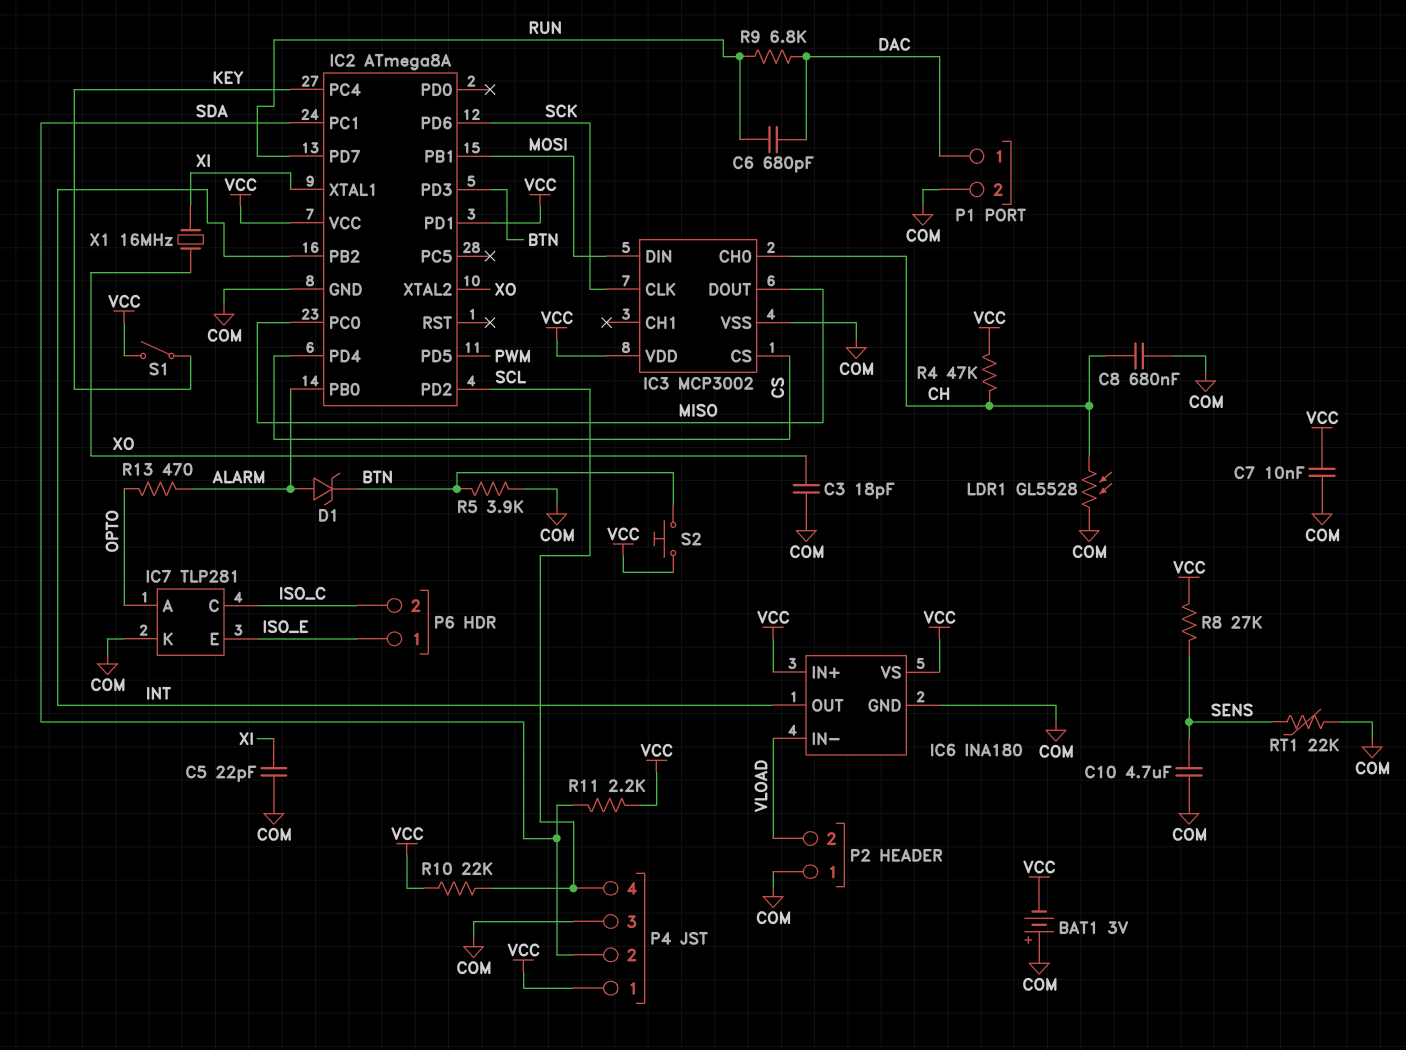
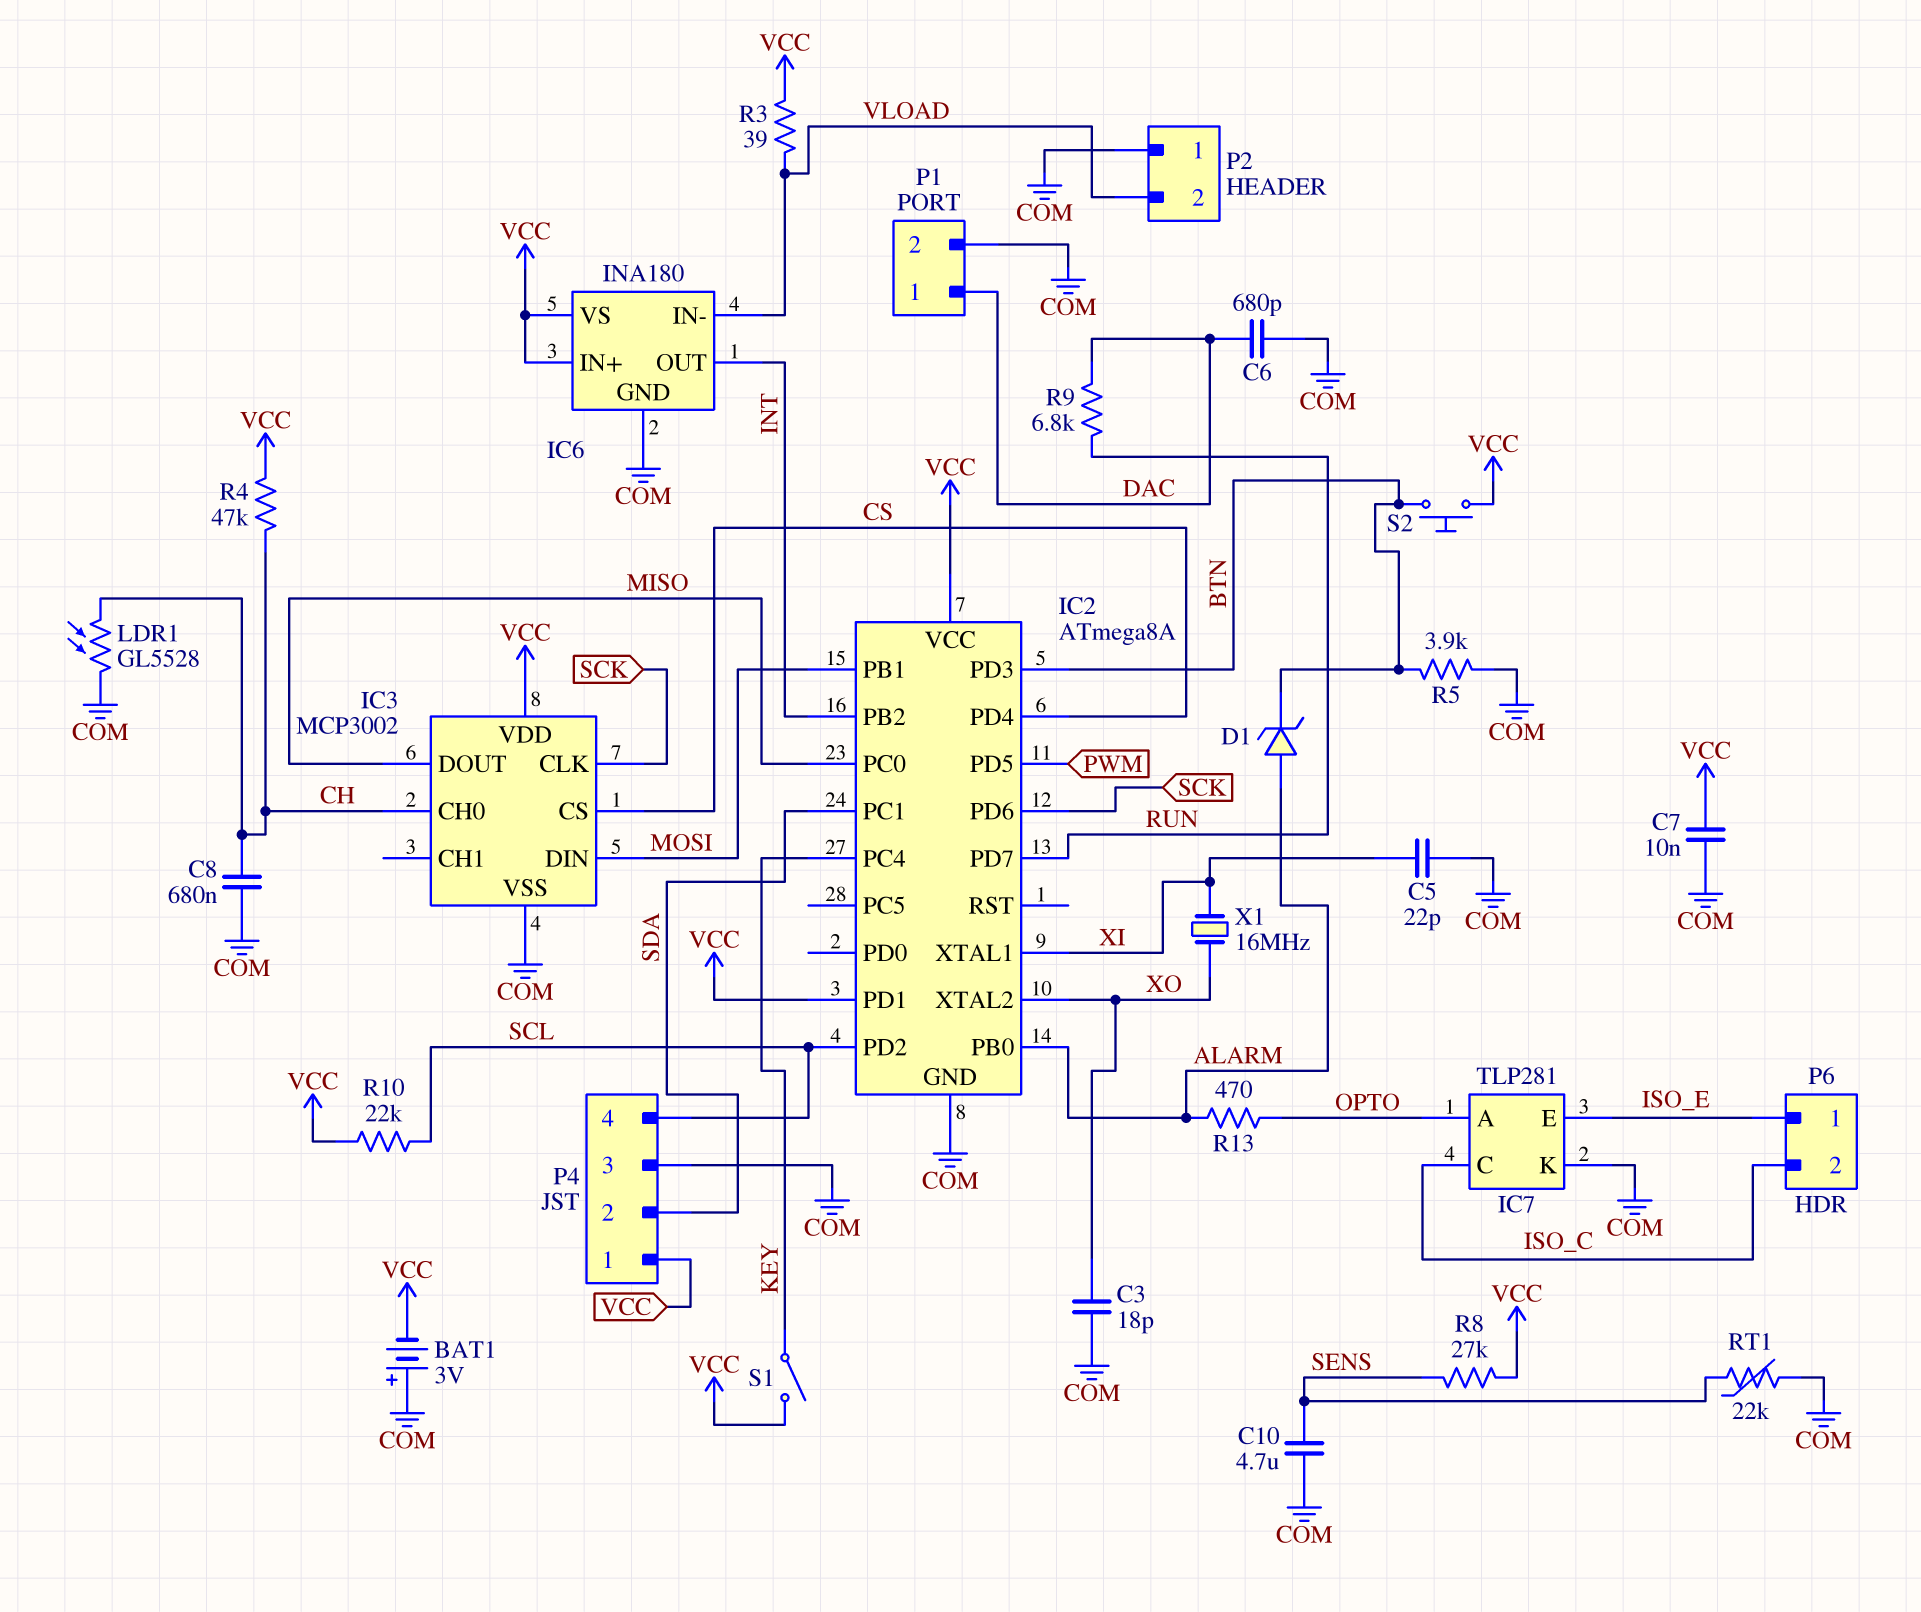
C6: 680pF (DAC, RUN) -> 680pF (COM, DAC)
R3: none -> 39 (VCC, VLOAD)
R11: 2.2k (SDA, VCC) -> none

